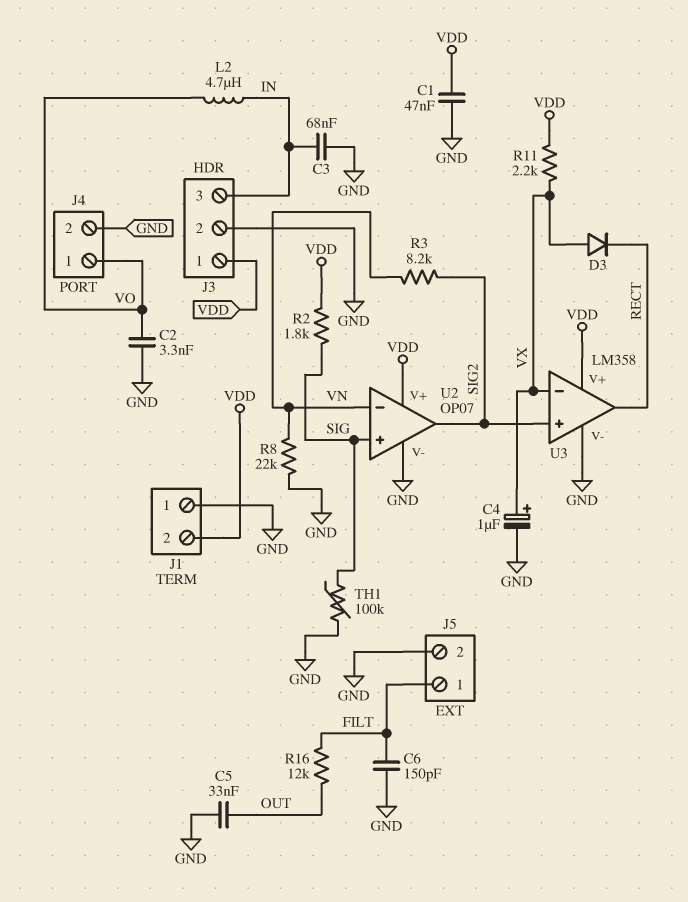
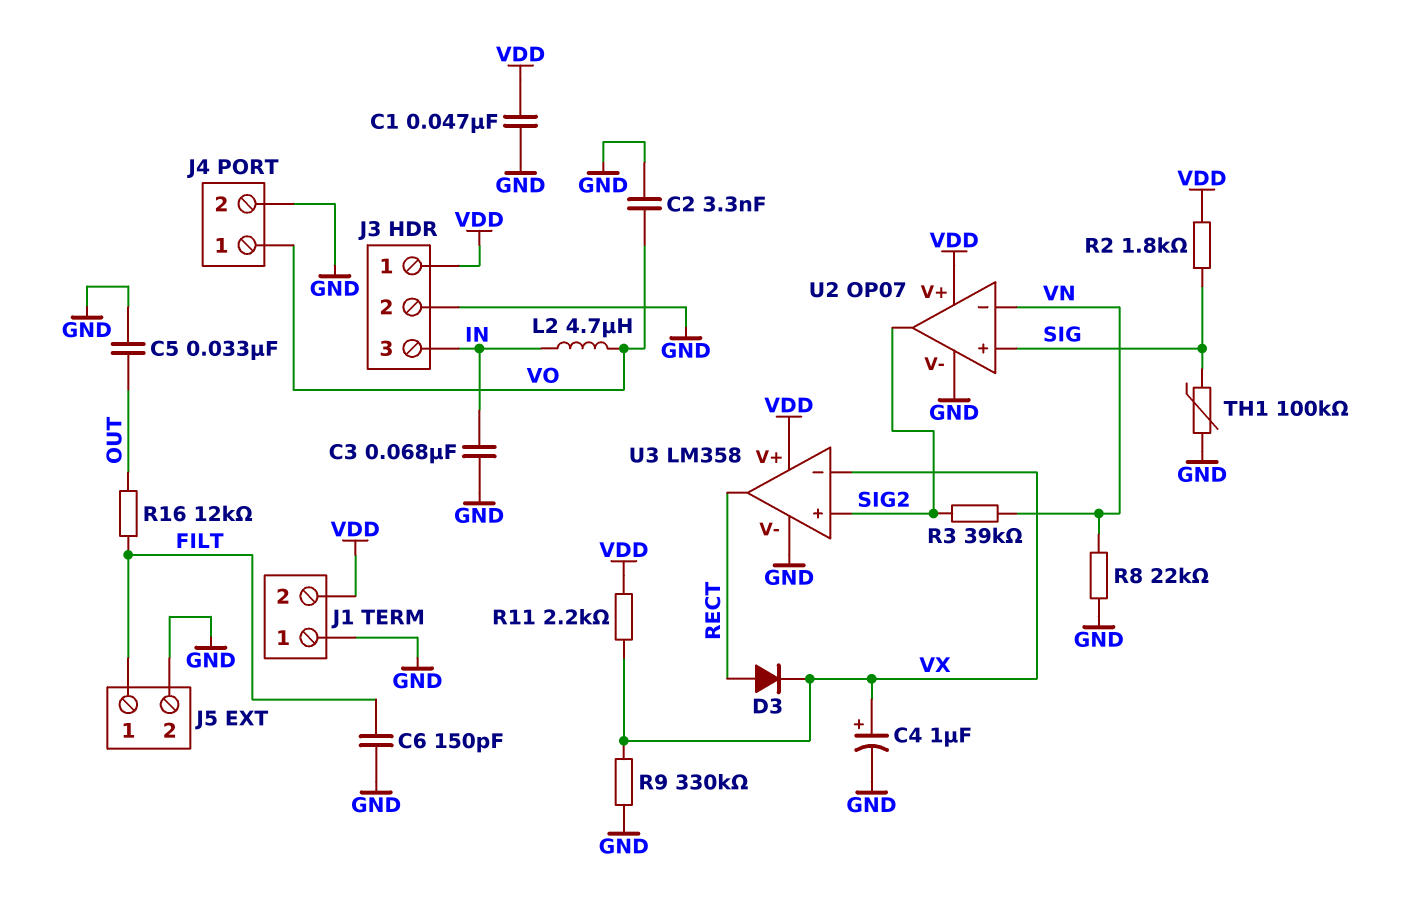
D3: diode (A VX, K RECT) -> diode (A RECT, K VX)
R3: 8.2k (SIG2, VN) -> 39k (SIG2, VN)
R9: none -> 330k (GND, VX)

